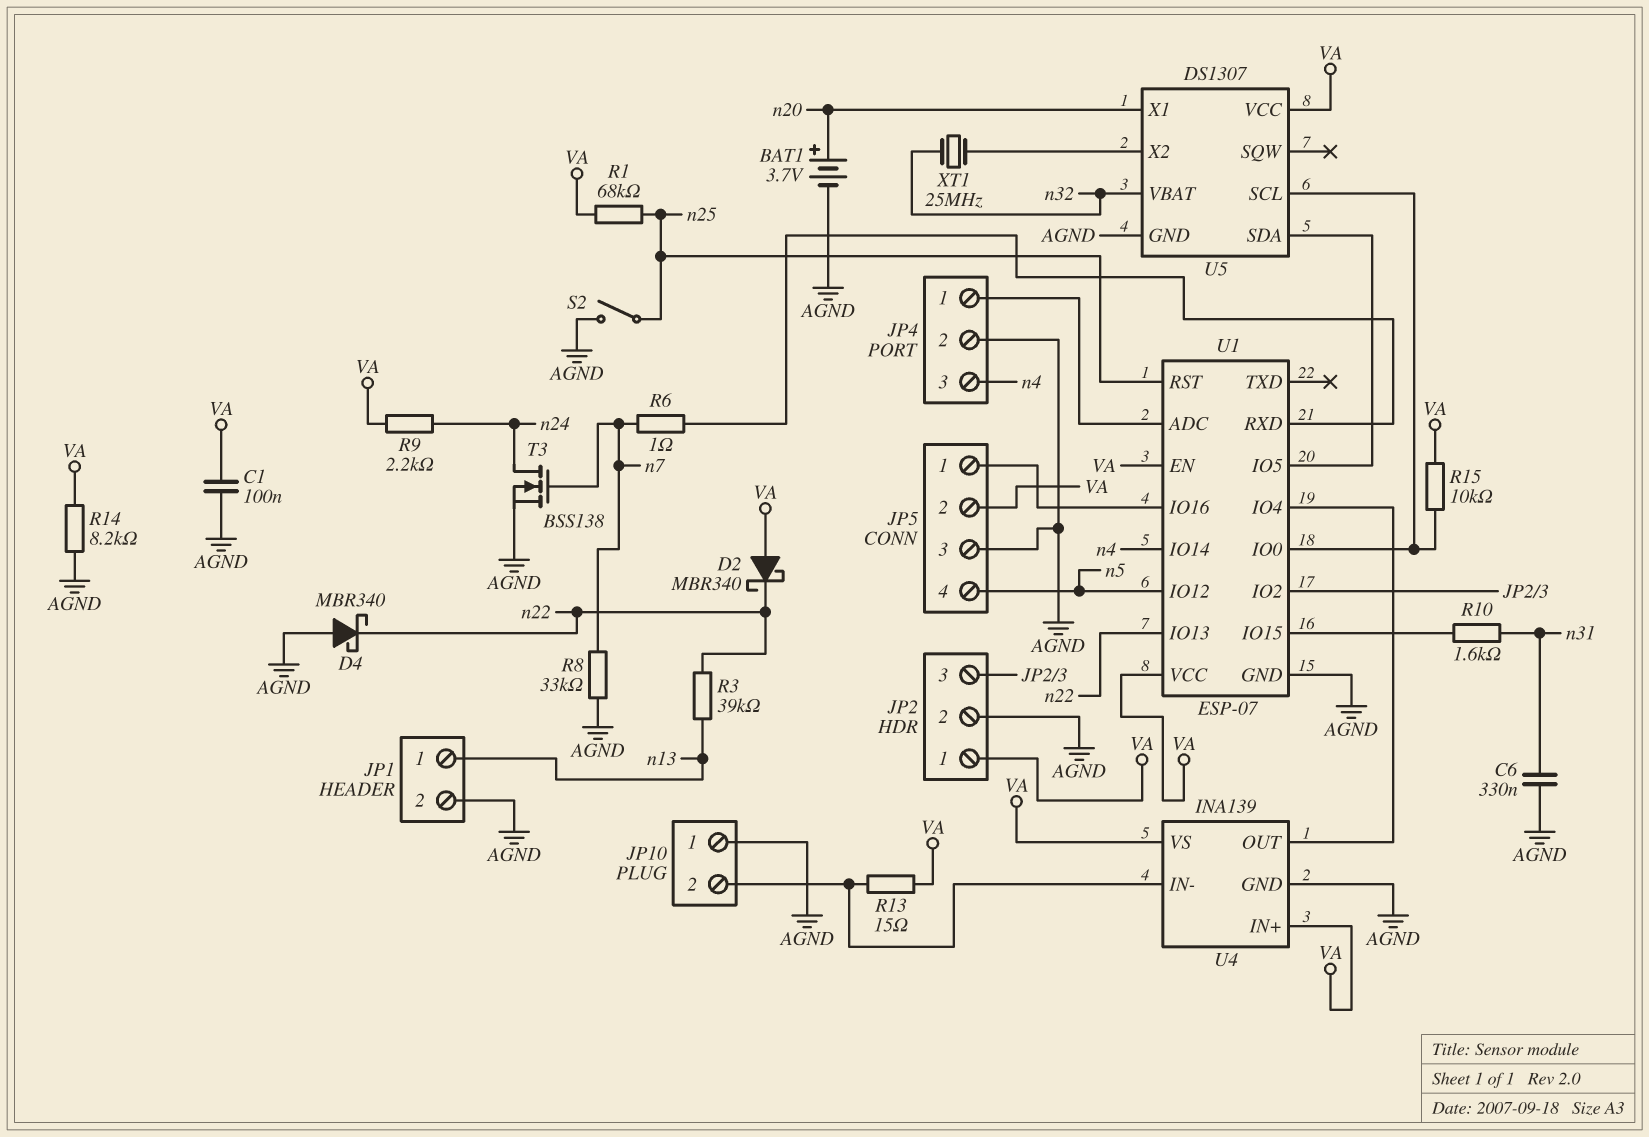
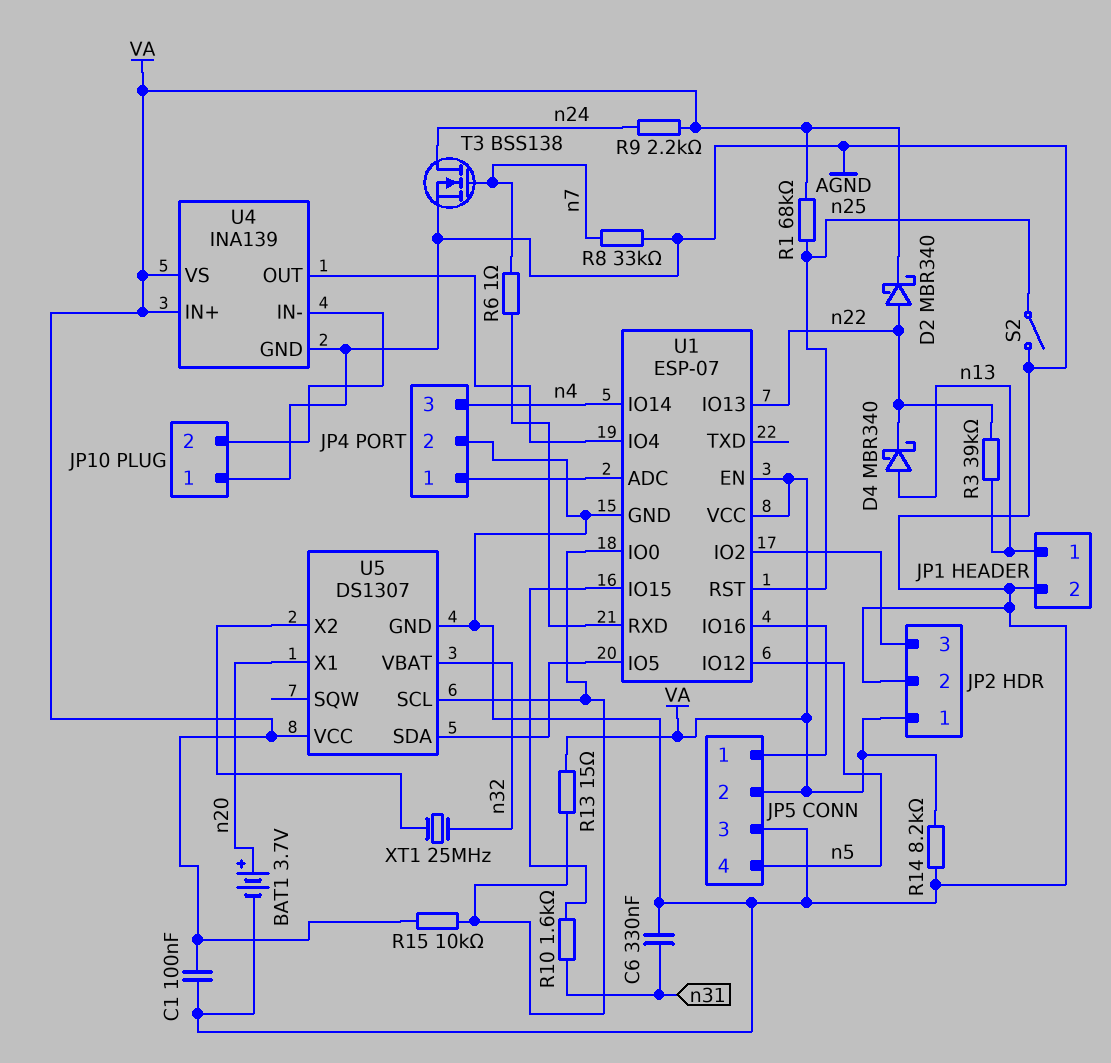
D2: schottky MBR340 (A VA, K n22) -> schottky MBR340 (A n22, K VA)
D4: schottky MBR340 (A AGND, K n22) -> schottky MBR340 (A n13, K n22)
R13: 15 (JP10/2, VA) -> 15 (U1/IO0, VA)

